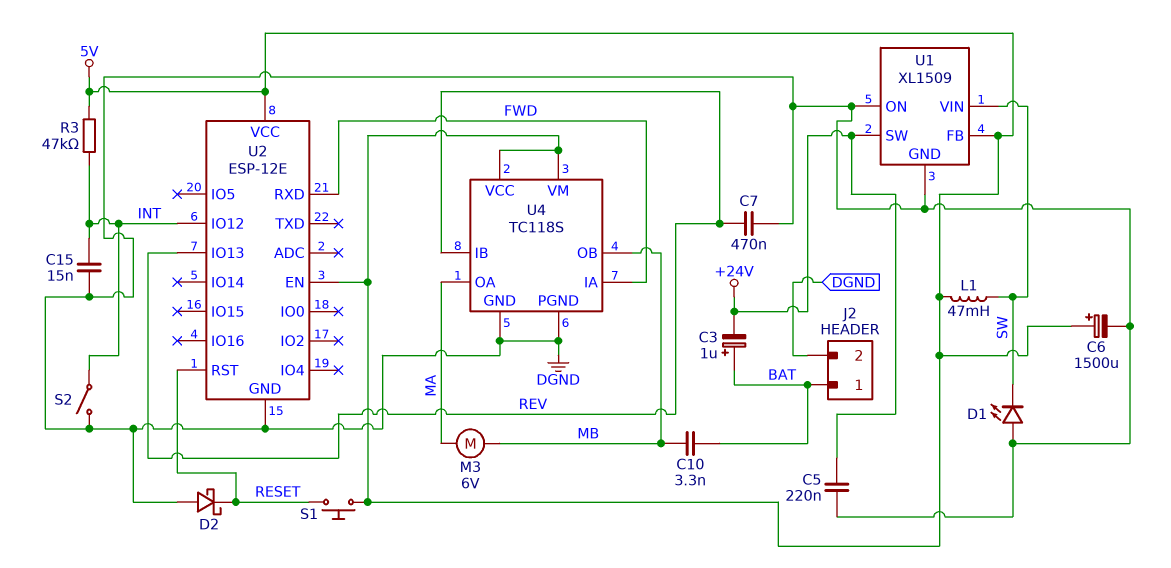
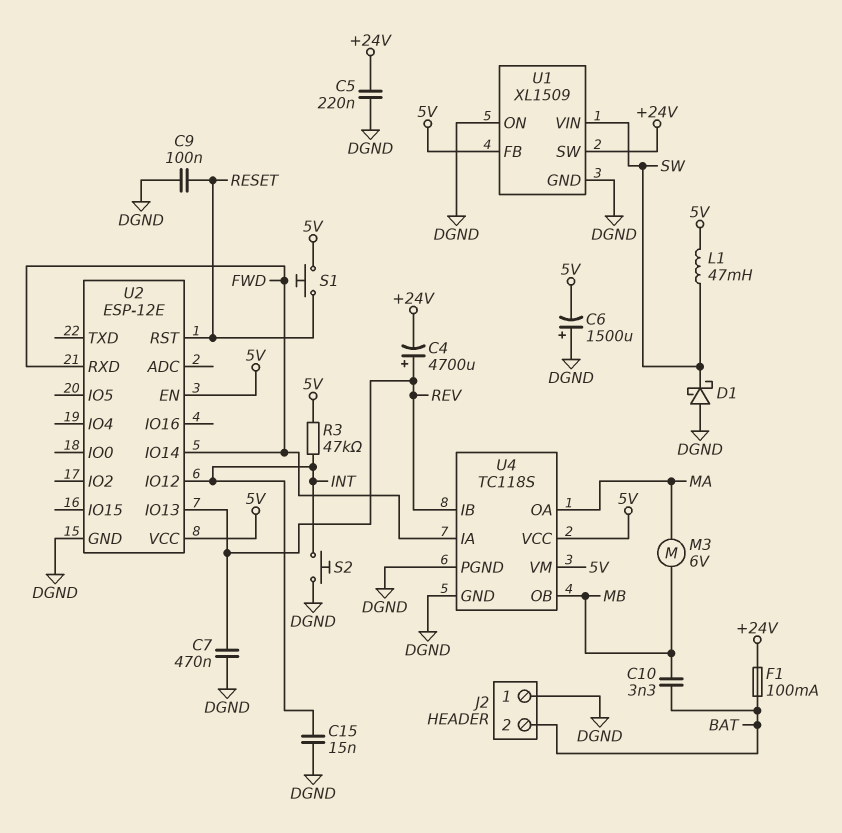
C3: 1uF (plus BAT, minus +24V) -> none
C4: none -> 4700uF (plus REV, minus +24V)
C6: 1500uF (plus 5V, minus DGND) -> 1500uF (plus DGND, minus 5V)
C9: none -> 100nF (DGND, RESET)
D1: LED (A DGND, K SW) -> schottky (A DGND, K SW)
D2: schottky (A DGND, K RESET) -> none
F1: none -> 100mA (+24V, BAT)
J2 pin 1: BAT -> DGND
J2 pin 2: DGND -> BAT
S2: switch (DGND, INT) -> button (DGND, INT)
U2 pin IO14: none -> FWD

